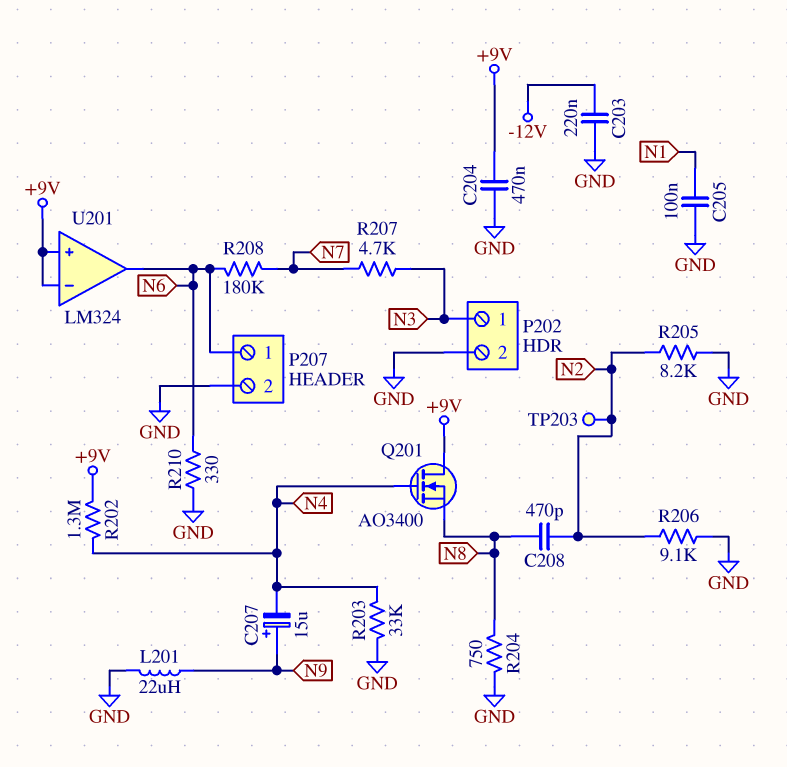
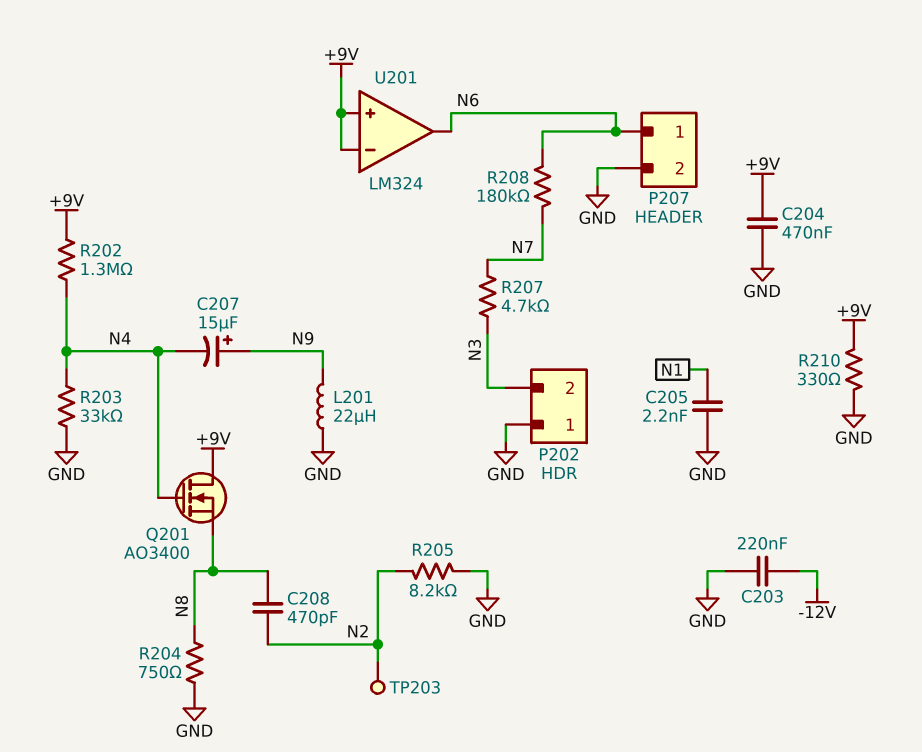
C205: 100nF (GND, N1) -> 2.2nF (GND, N1)
P202 pin 1: N3 -> GND
P202 pin 2: GND -> N3
R206: 9.1k (GND, N2) -> none
R210: 330 (GND, N6) -> 330 (+9V, GND)

